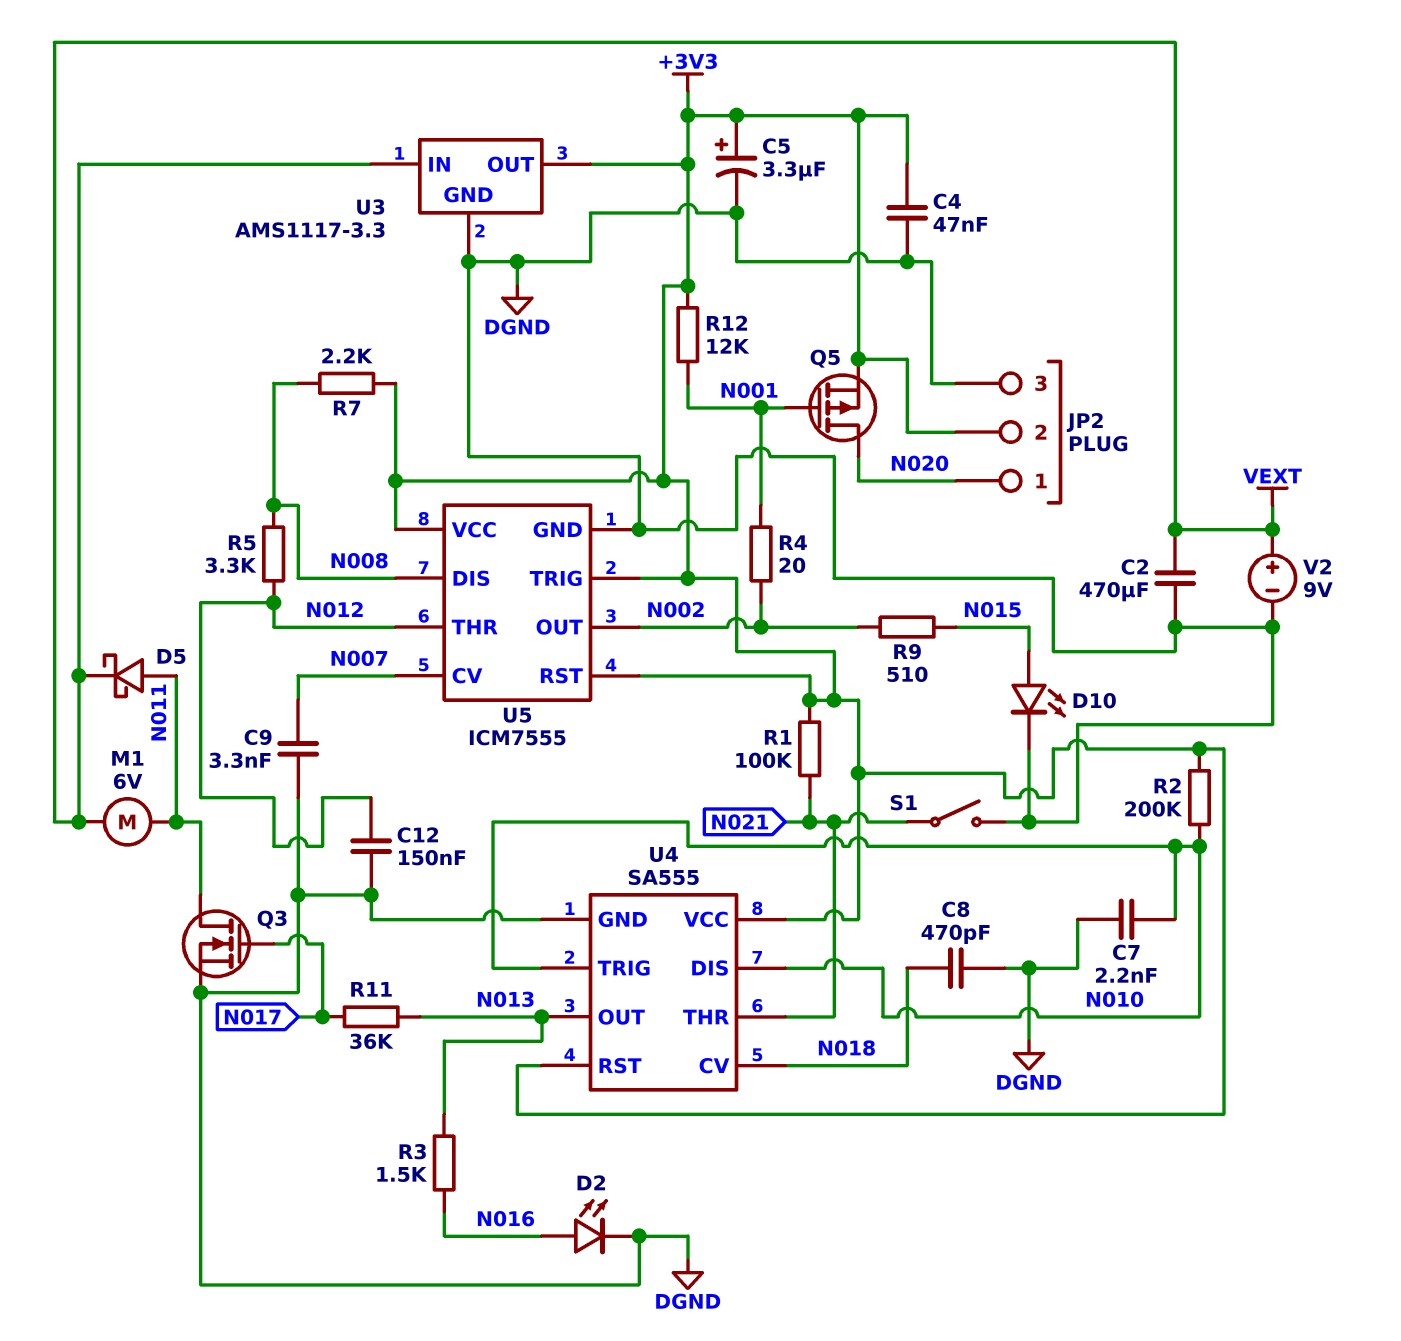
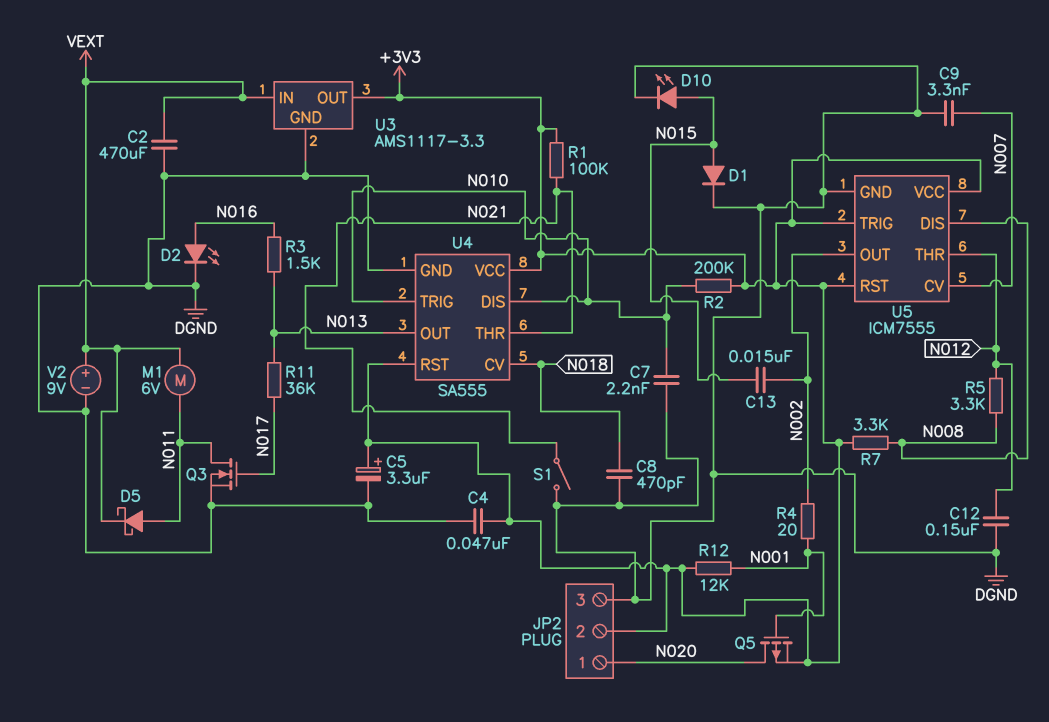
C13: none -> 15nF (N002, N015)
D1: none -> diode (A N015, K DGND)
R7: 2.2k (+3V3, N008) -> 3.3k (+3V3, N008)
R9: 510 (N002, N015) -> none

